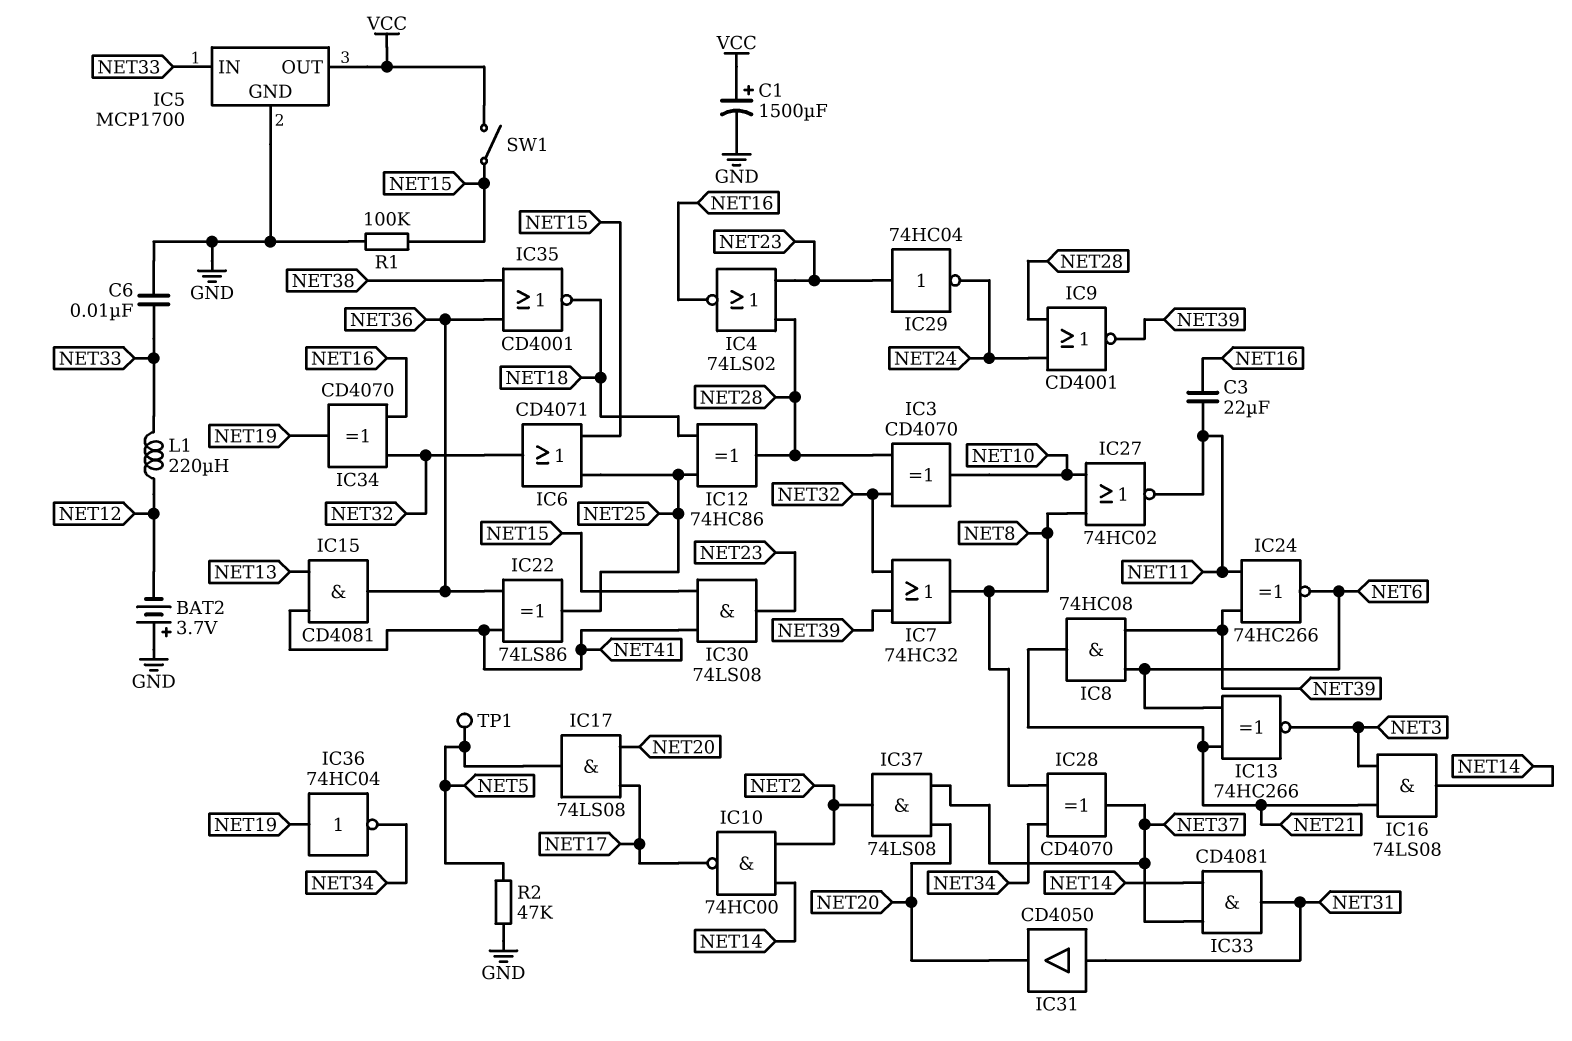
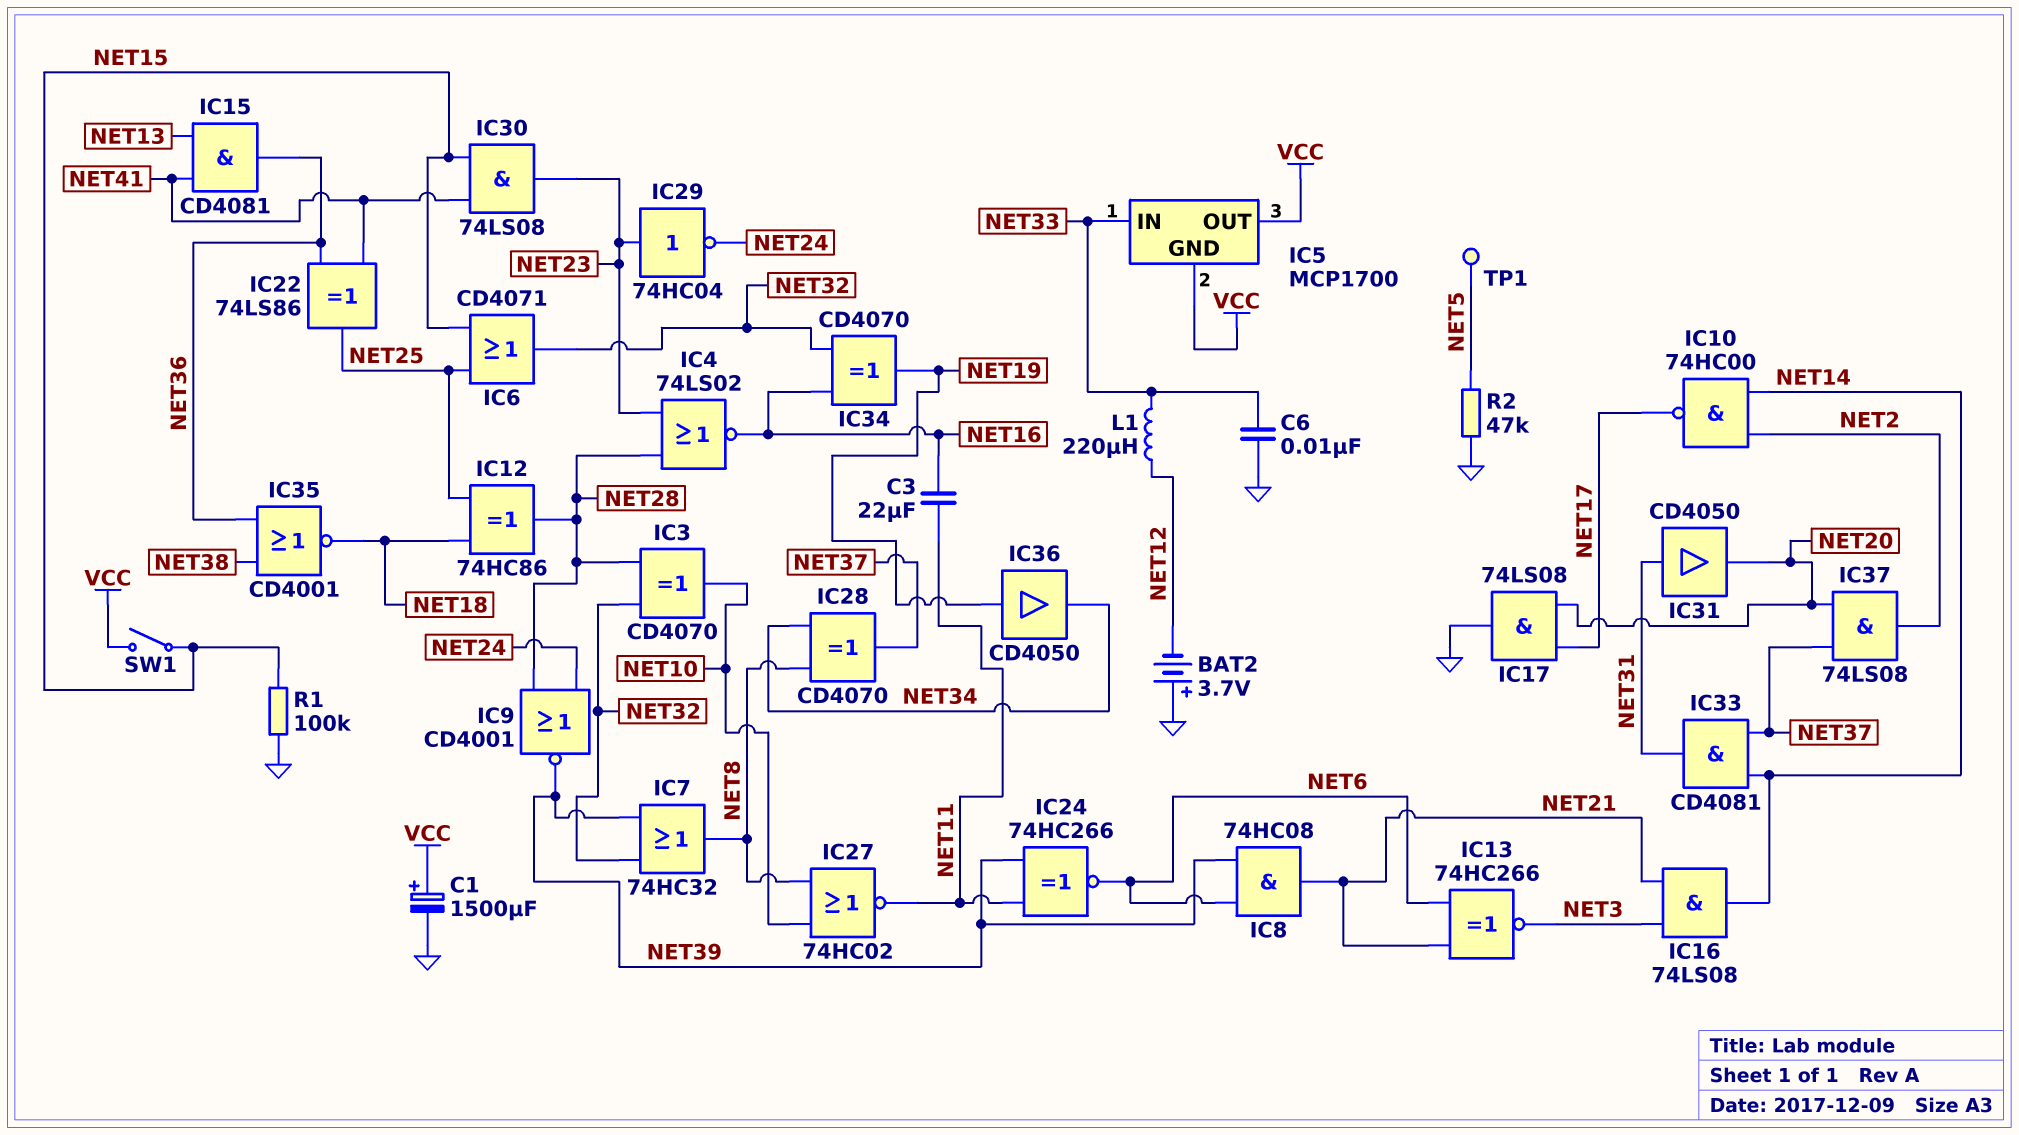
IC5 pin GND: GND -> VCC
IC17: AND 74LS08 (in NET17, in NET20, out NET5) -> AND 74LS08 (in NET17, in NET20, out GND)
IC36: NOT 74HC04 (in NET19, out NET34) -> buffer CD4050 (in NET19, out NET34)

